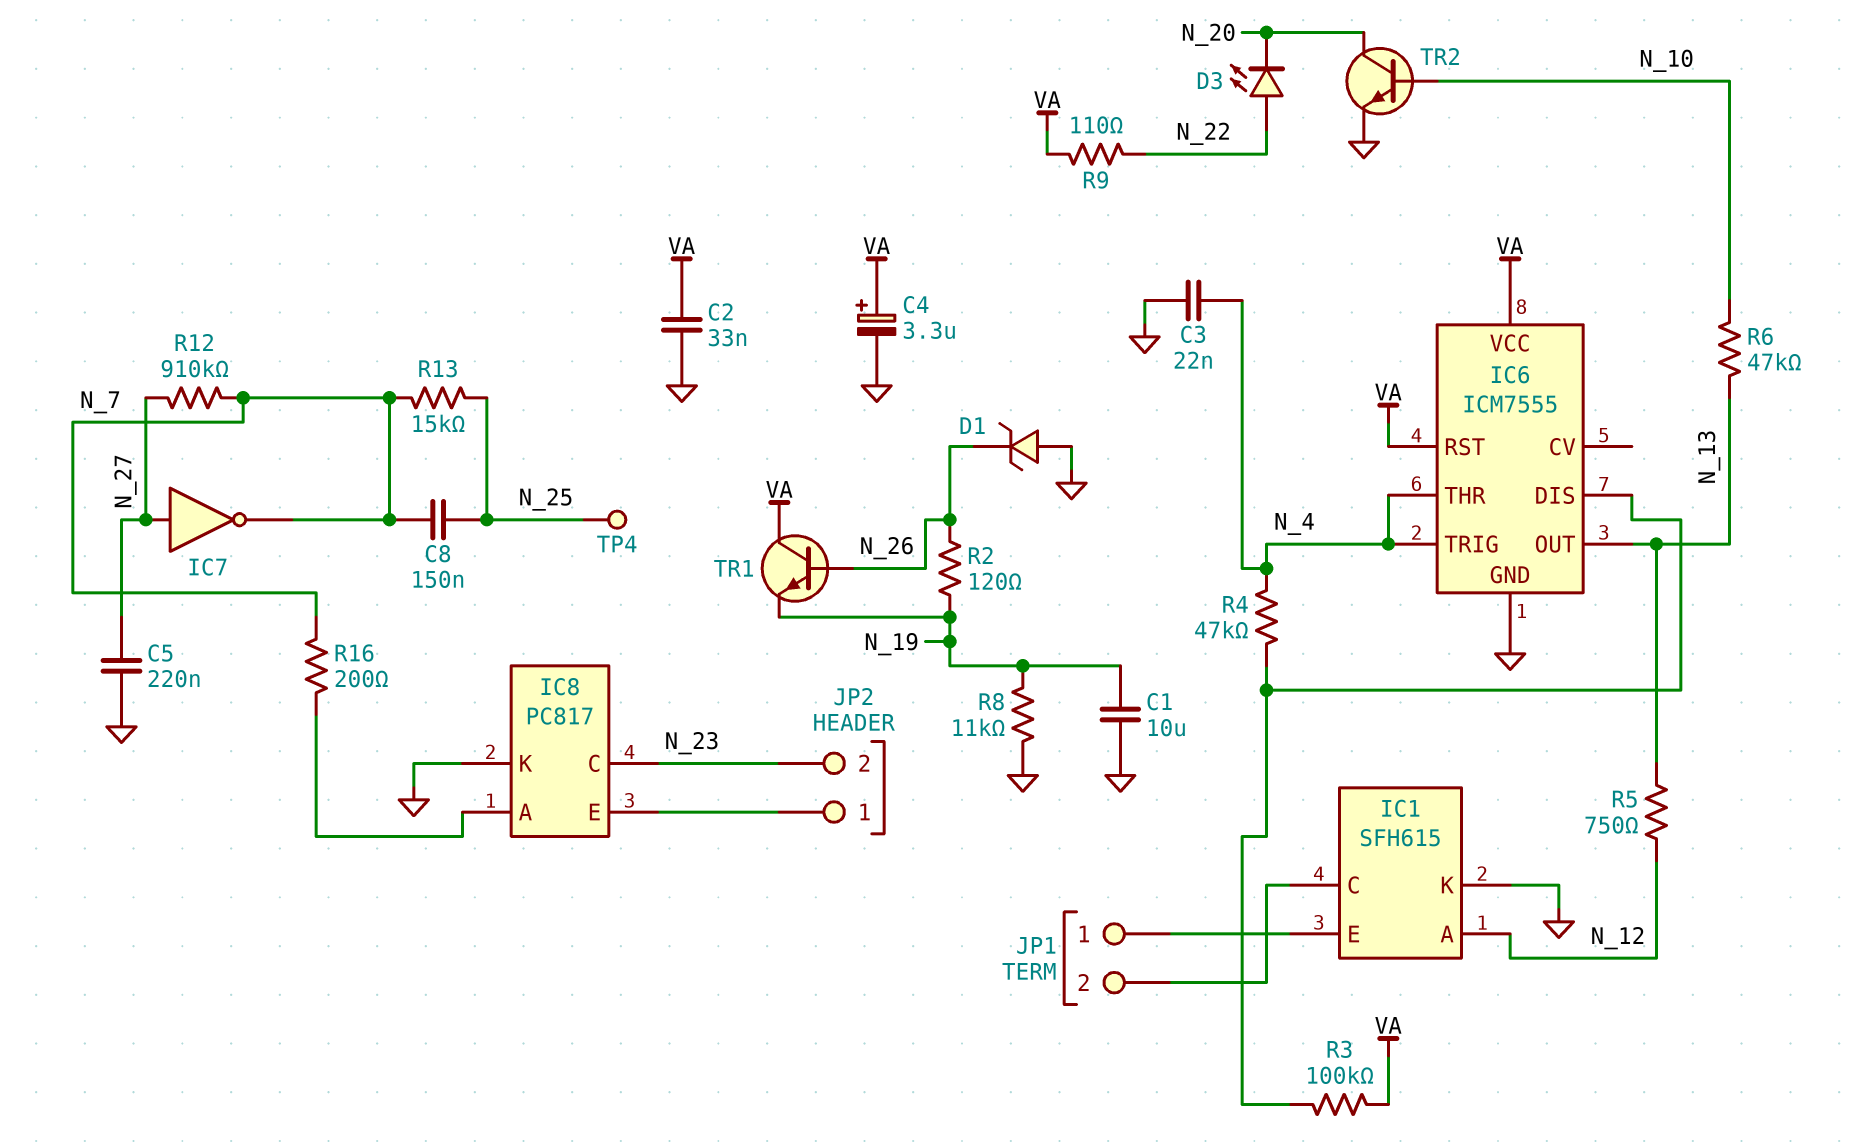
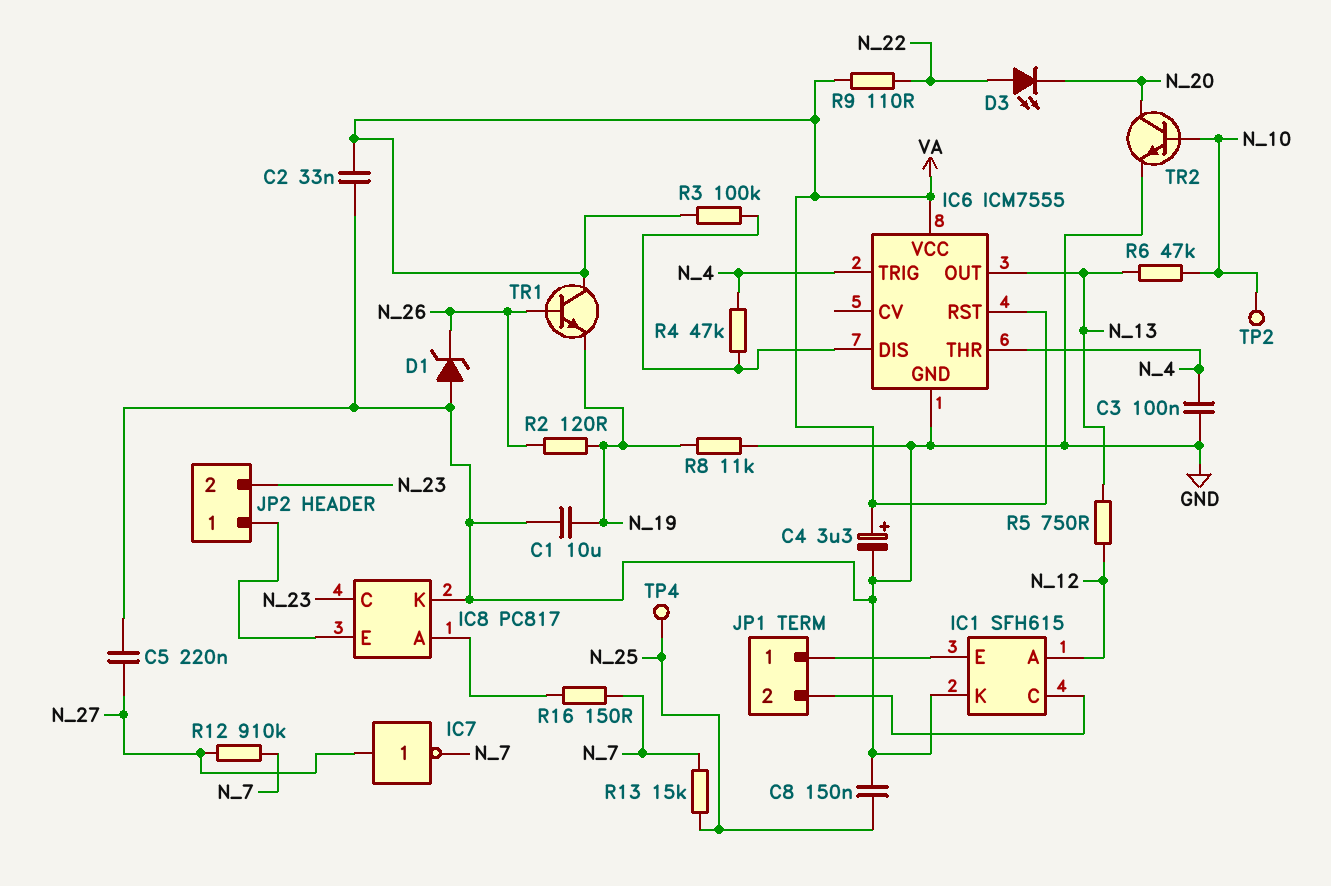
C3: 22nF (GND, N_4) -> 100nF (GND, N_4)
C8: 150nF (N_7, N_25) -> 150nF (GND, N_25)
R16: 200 (IC8/A, N_7) -> 150 (IC8/A, N_7)
TP2: none -> test point (N_10)

